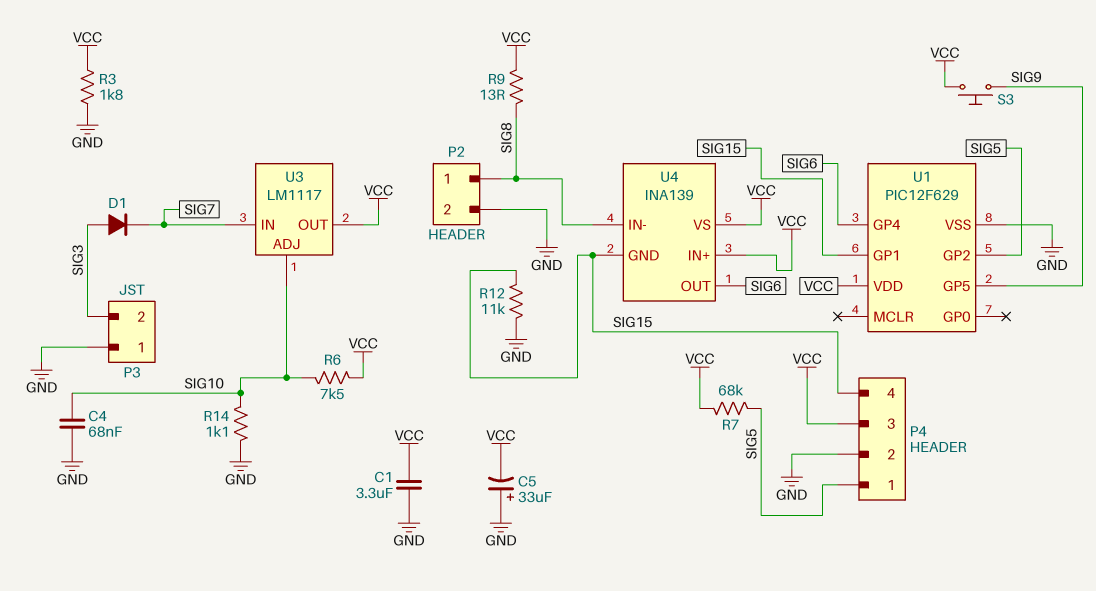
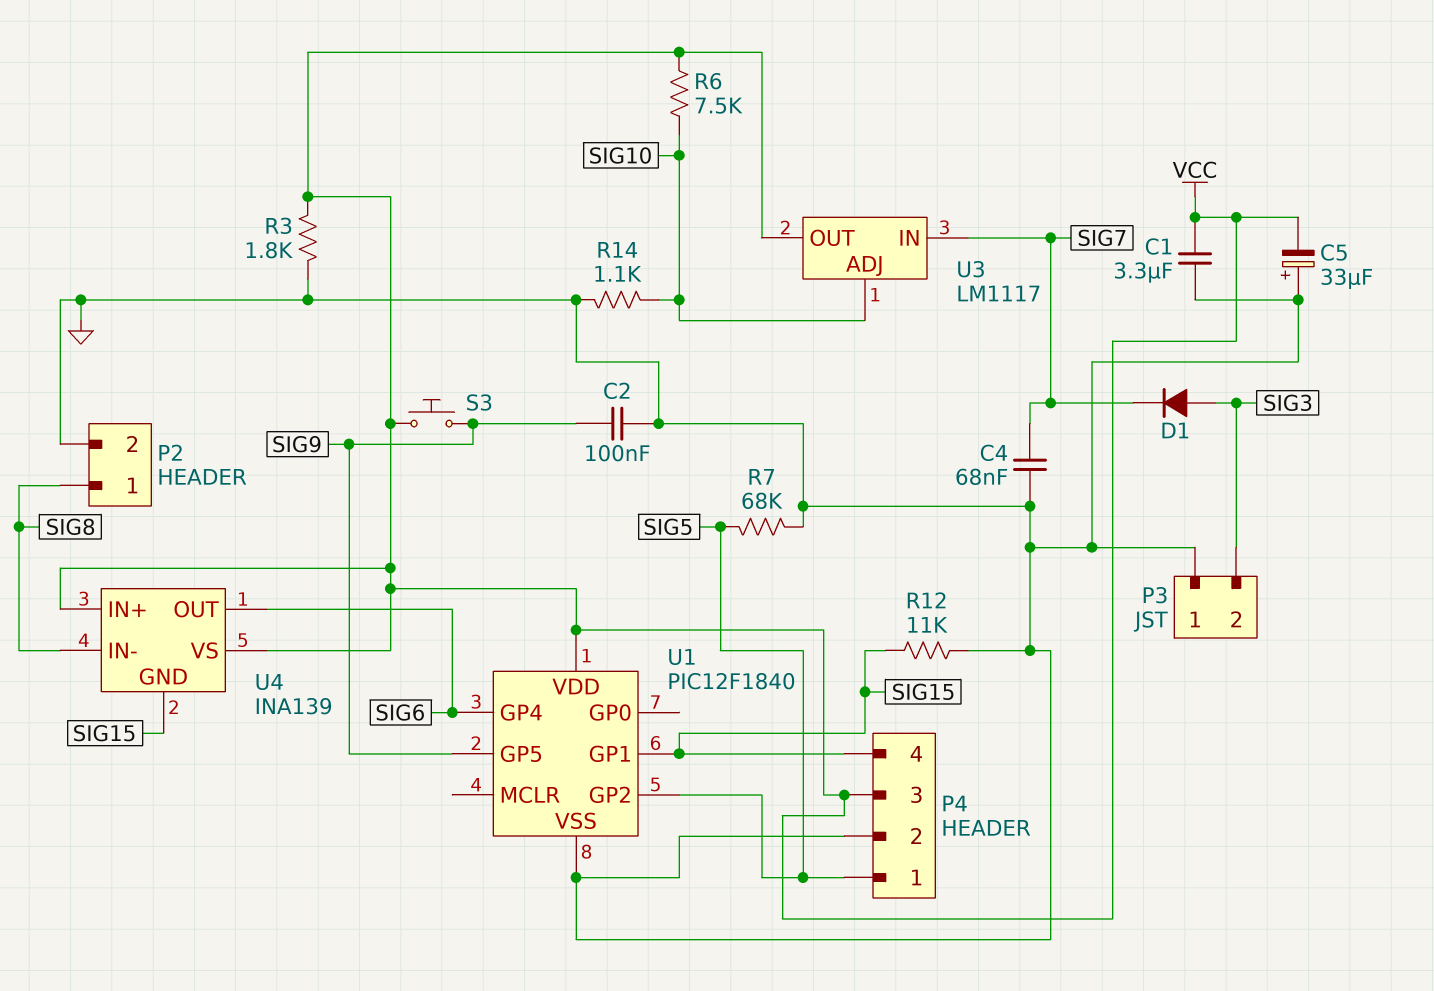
C2: none -> 100nF (GND, SIG9)
C4: 68nF (GND, SIG10) -> 68nF (GND, SIG7)
R7: 68k (SIG5, VCC) -> 68k (GND, SIG5)
R9: 13 (SIG8, VCC) -> none
U1: PIC12F629 -> PIC12F1840

